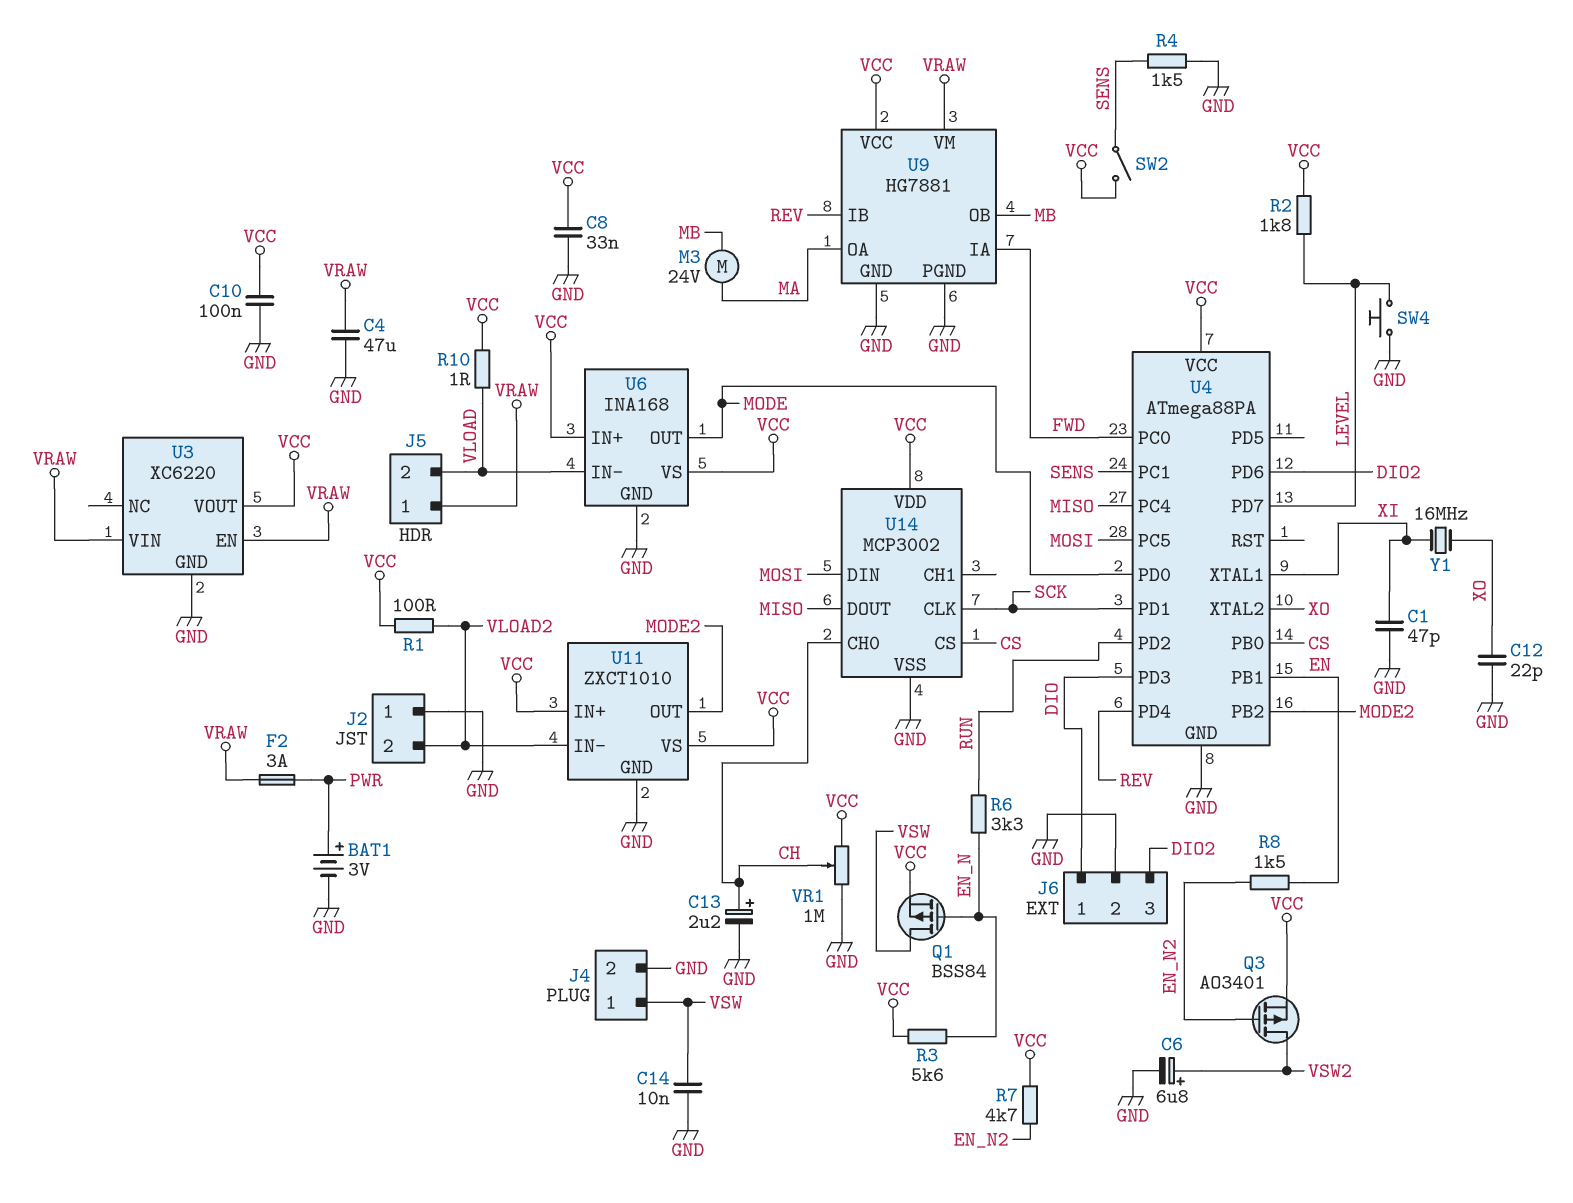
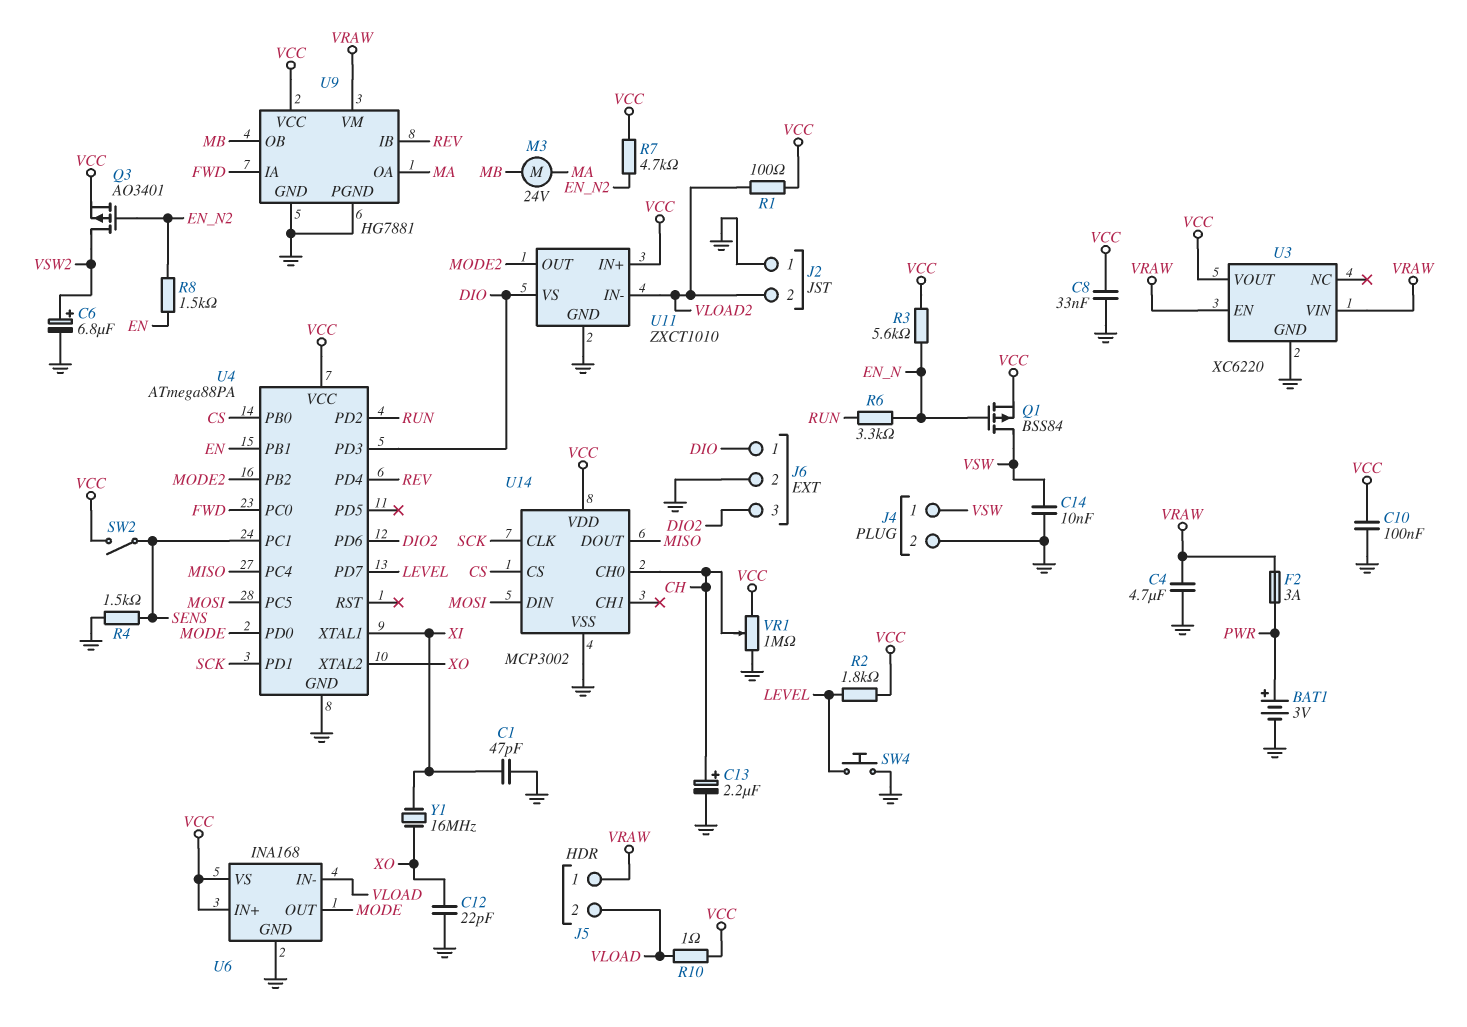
C4: 47uF (GND, VRAW) -> 4.7uF (GND, VRAW)
U11 pin VS: VCC -> DIO

